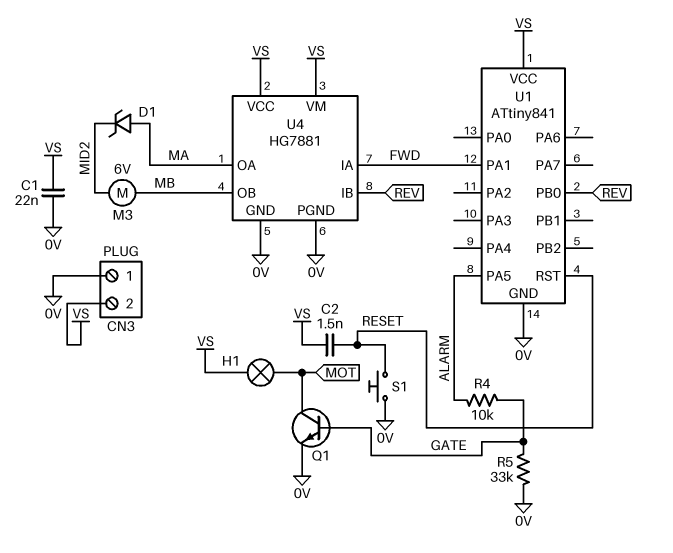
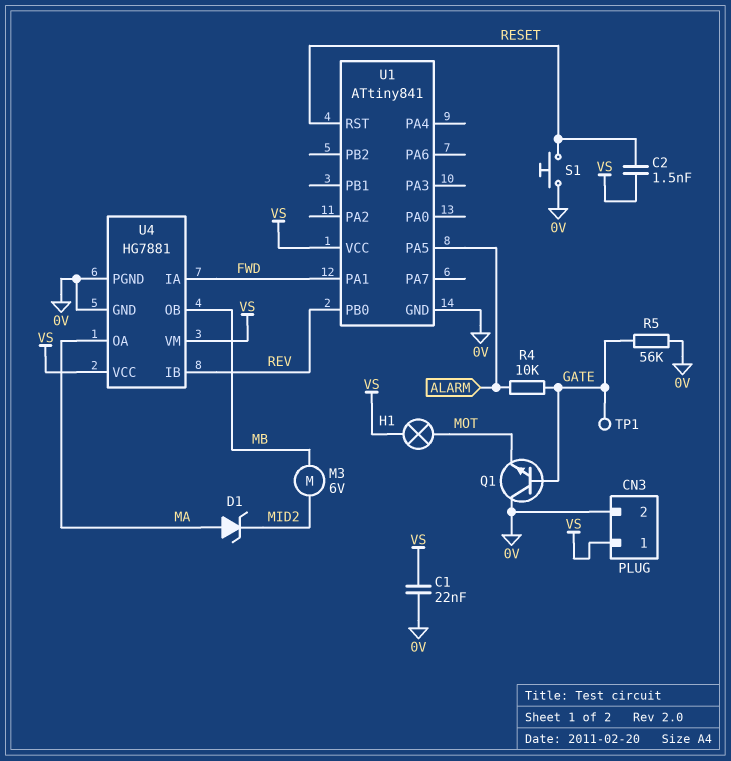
CN3 pin 1: 0V -> VS
CN3 pin 2: VS -> 0V
Q1: NPN (B GATE, C MOT, E 0V) -> NPN (B GATE, C 0V, E MOT)
R5: 33k (0V, GATE) -> 56k (0V, GATE)
TP1: none -> test point (GATE)

